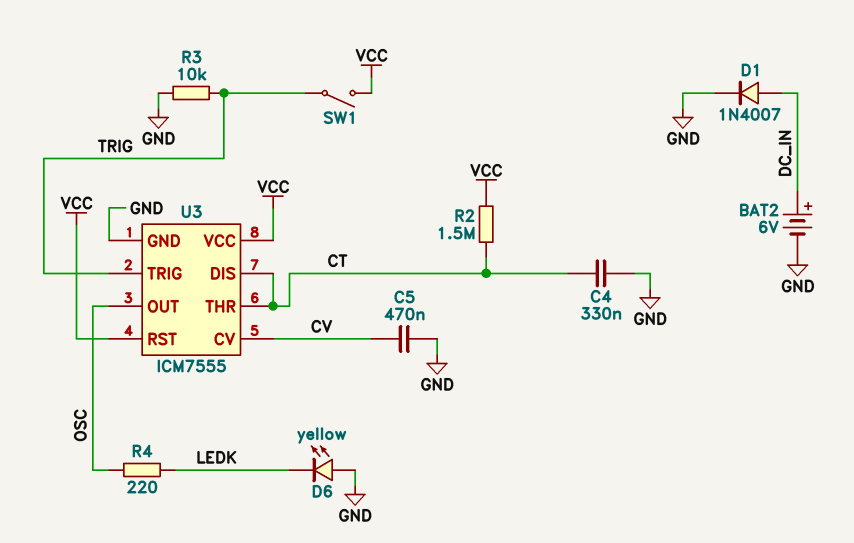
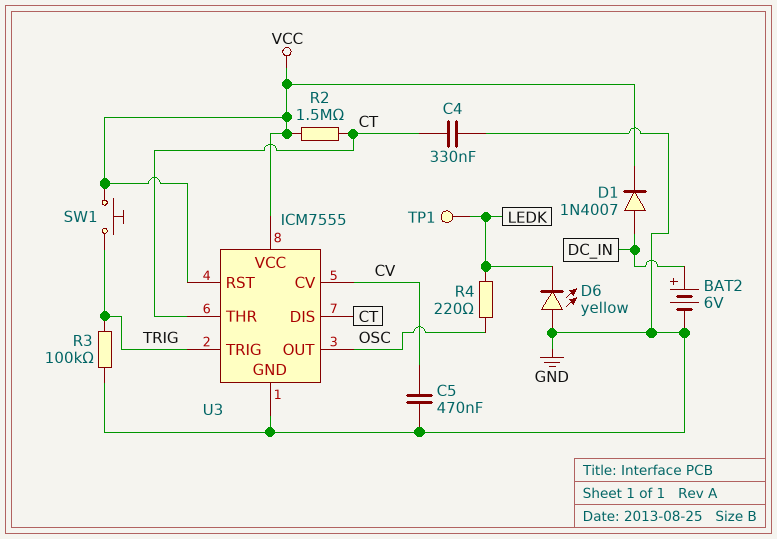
D1: diode 1N4007 (A DC_IN, K GND) -> diode 1N4007 (A DC_IN, K VCC)
R3: 10k (GND, TRIG) -> 100k (GND, TRIG)
SW1: switch (TRIG, VCC) -> button (TRIG, VCC)
TP1: none -> test point (LEDK)

